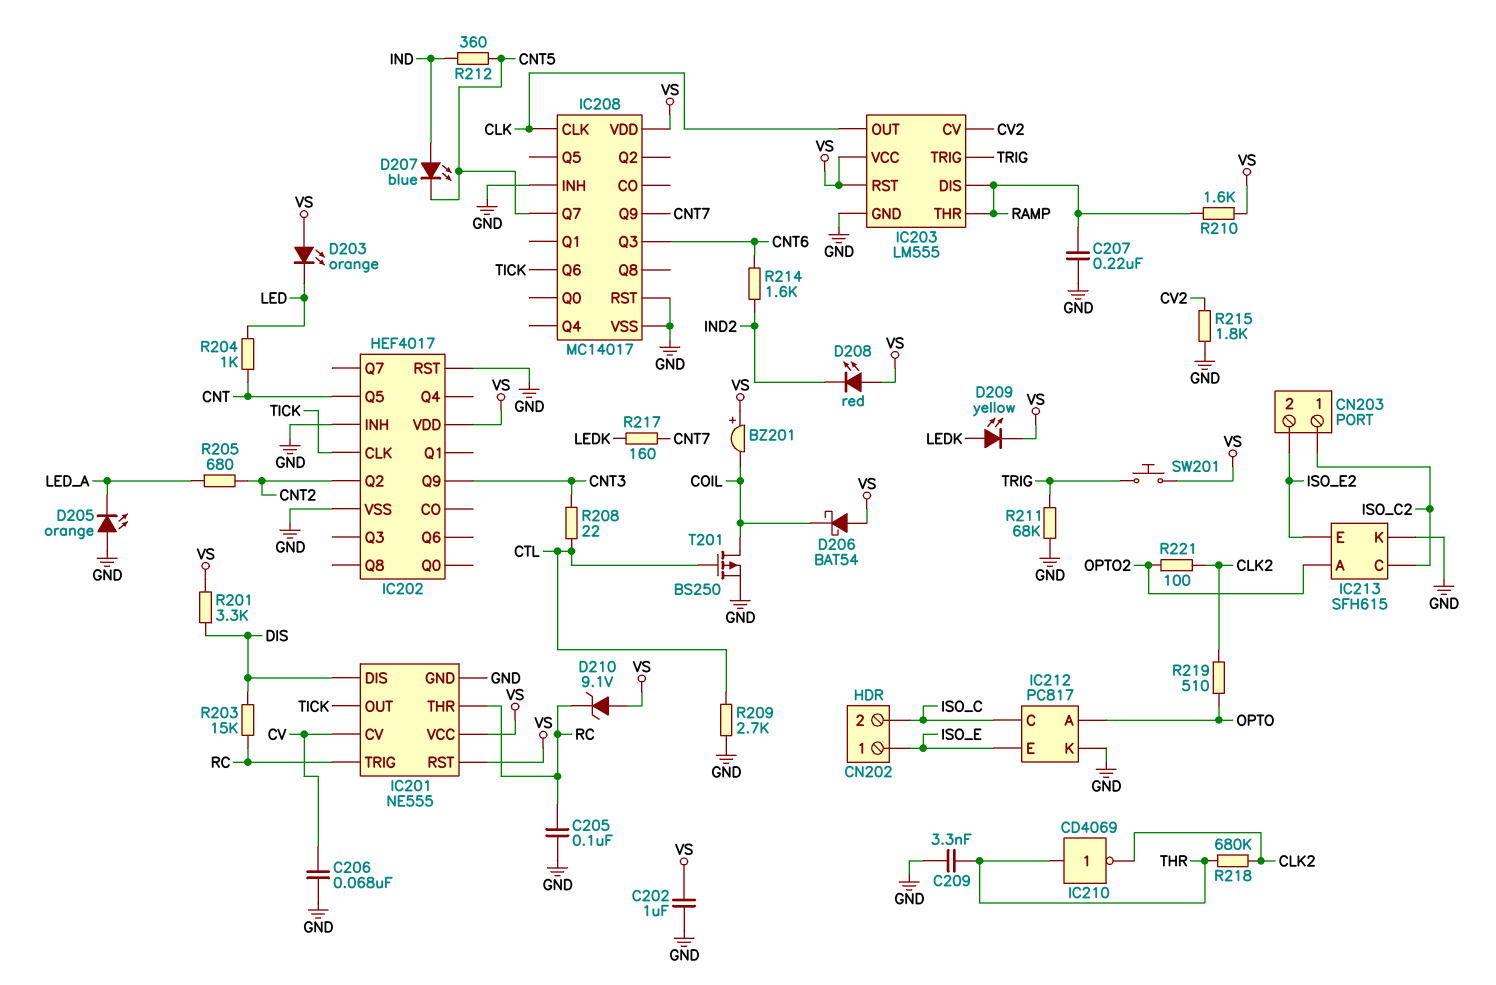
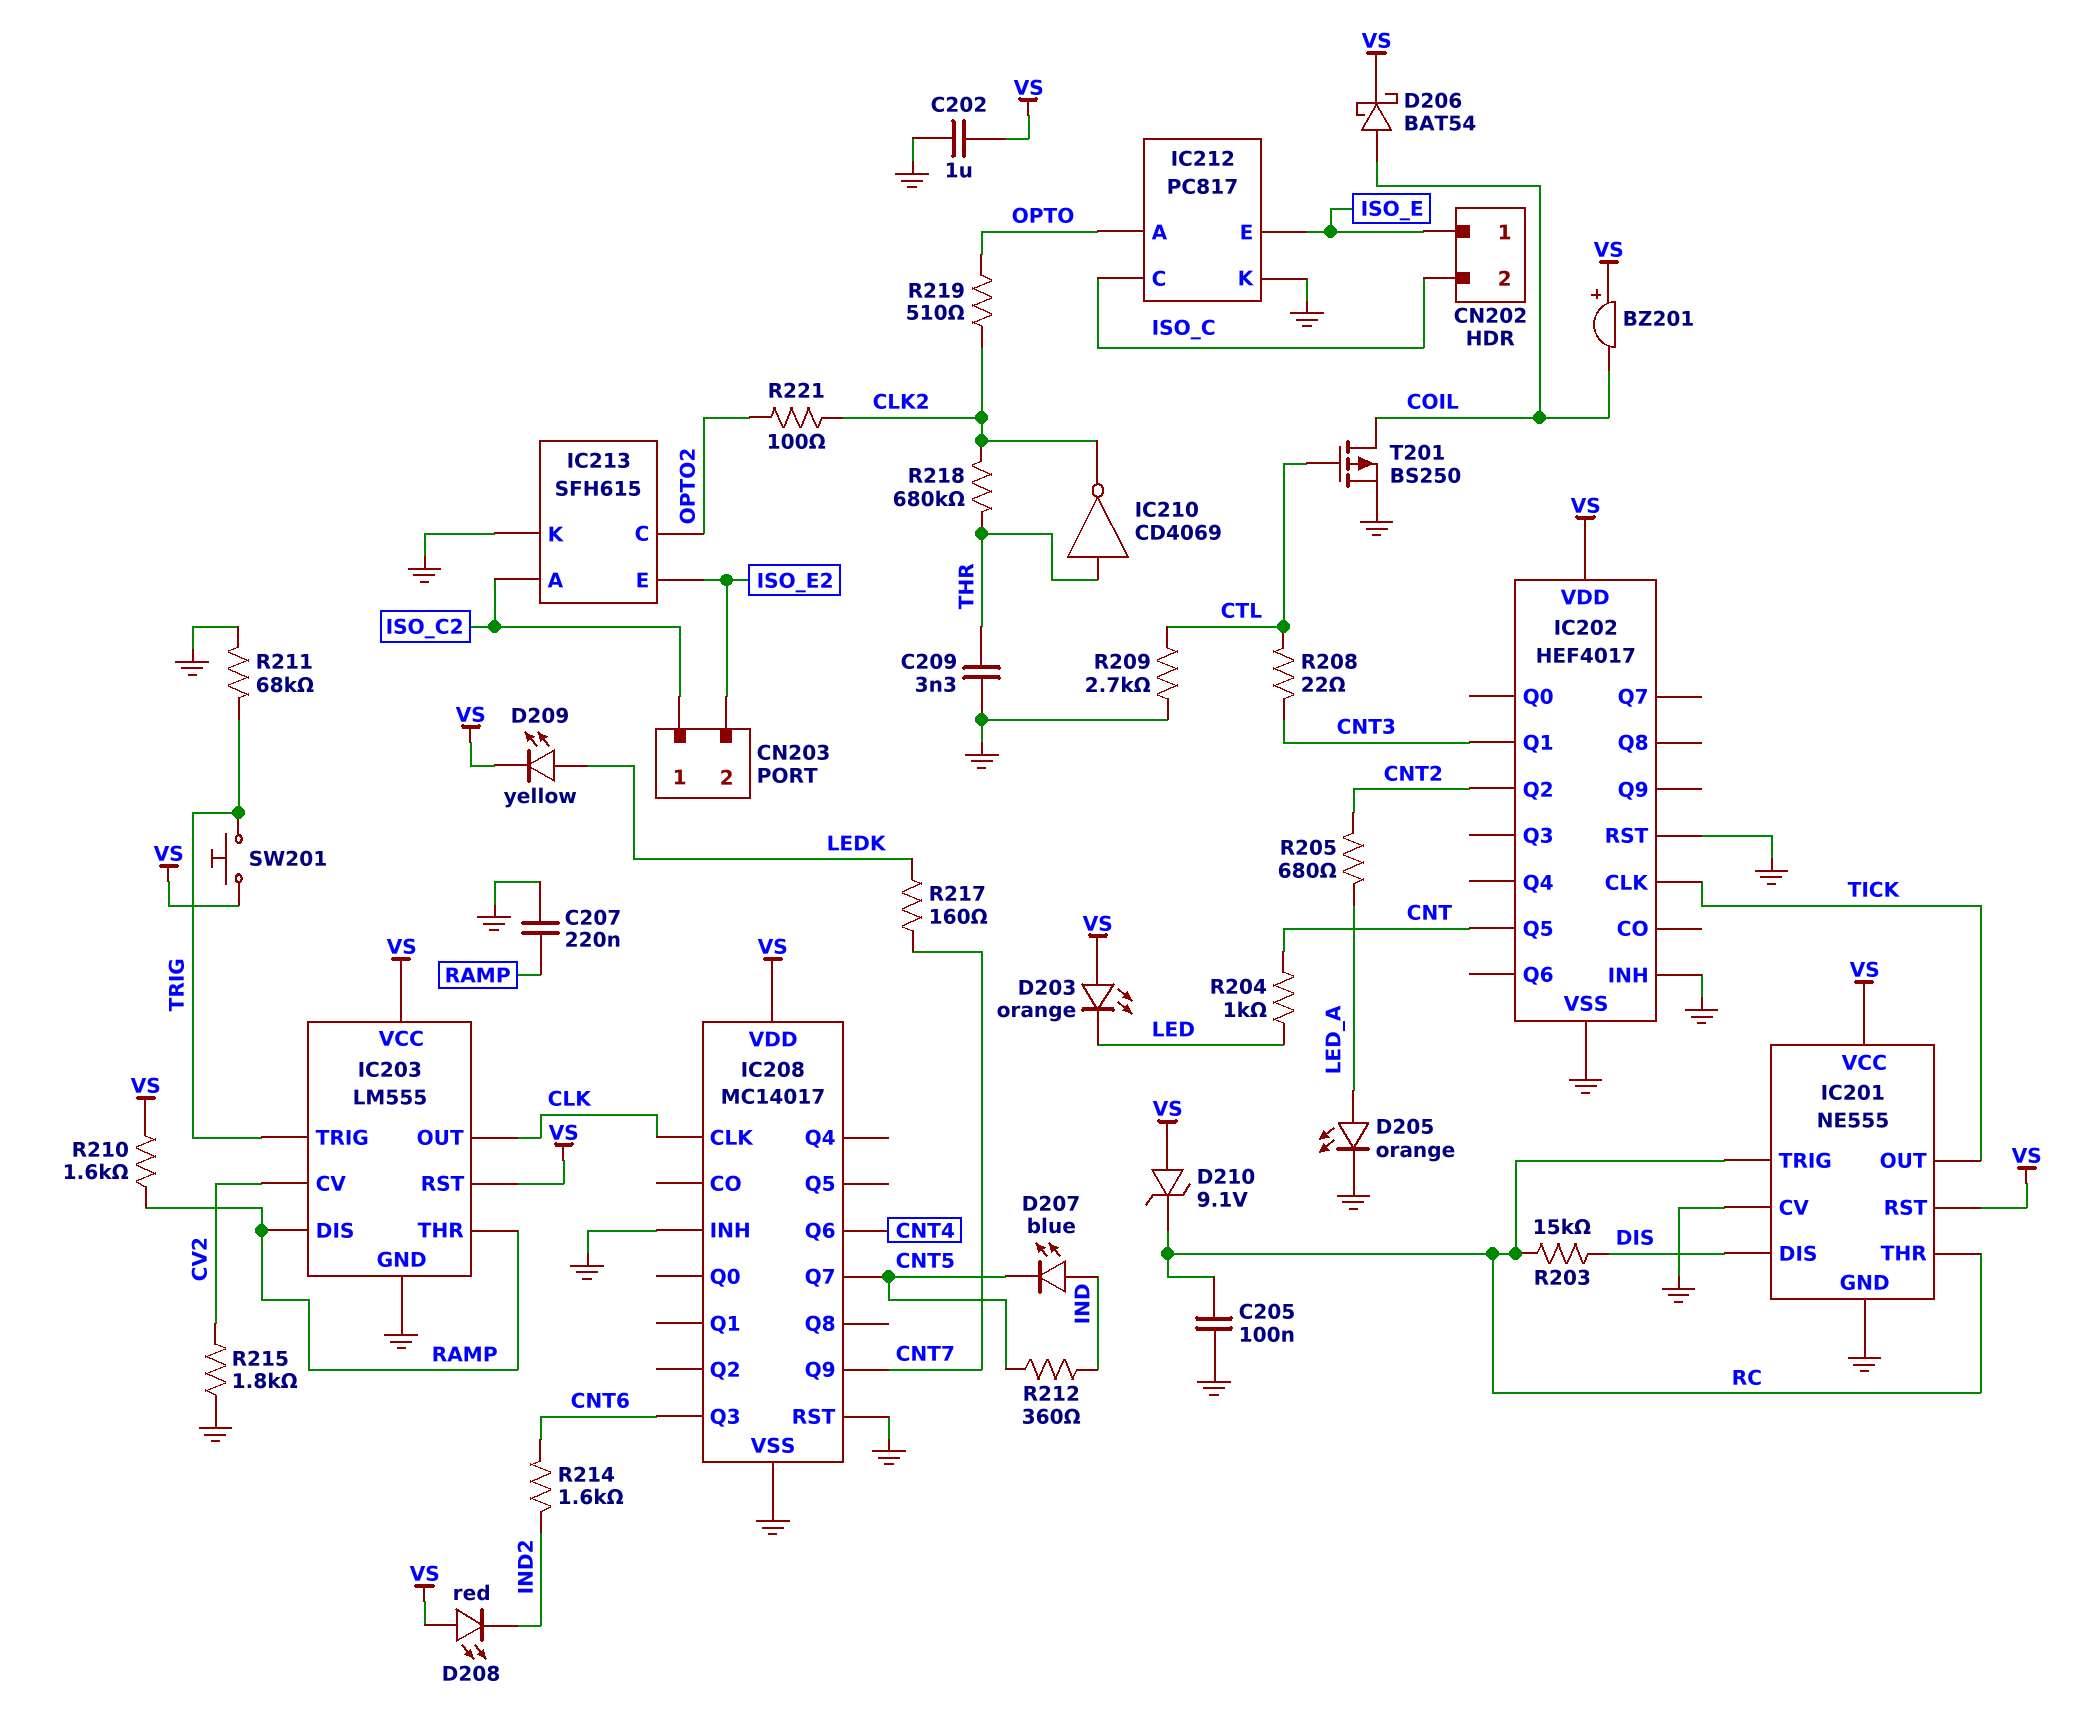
C206: 68nF (CV, GND) -> none
D205: LED orange (A GND, K LED_A) -> LED orange (A LED_A, K GND)
D206: schottky BAT54 (A VS, K COIL) -> schottky BAT54 (A COIL, K VS)
IC201 pin CV: CV -> GND
IC202 pin Q1: none -> CNT3
IC202 pin Q9: CNT3 -> none
IC208 pin Q6: TICK -> CNT4
IC213 pin A: OPTO2 -> ISO_C2
IC213 pin C: ISO_C2 -> OPTO2
R201: 3.3k (DIS, VS) -> none

